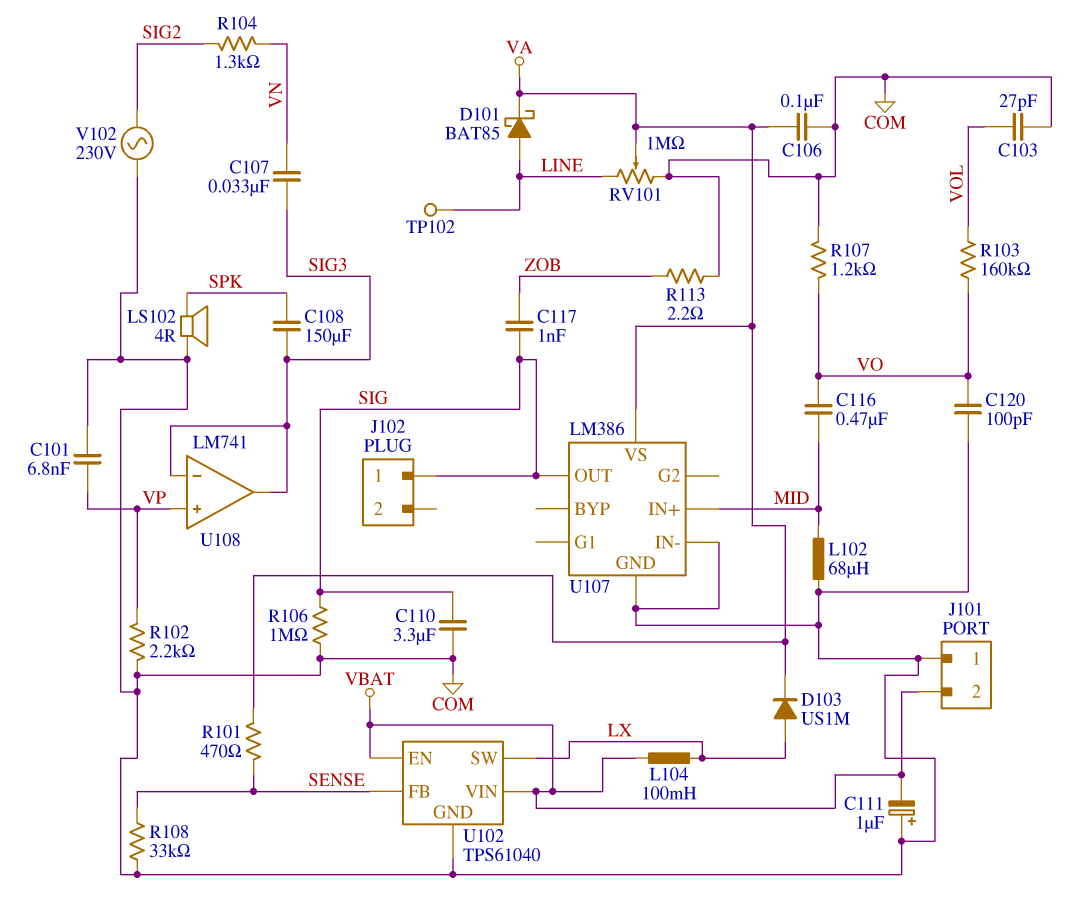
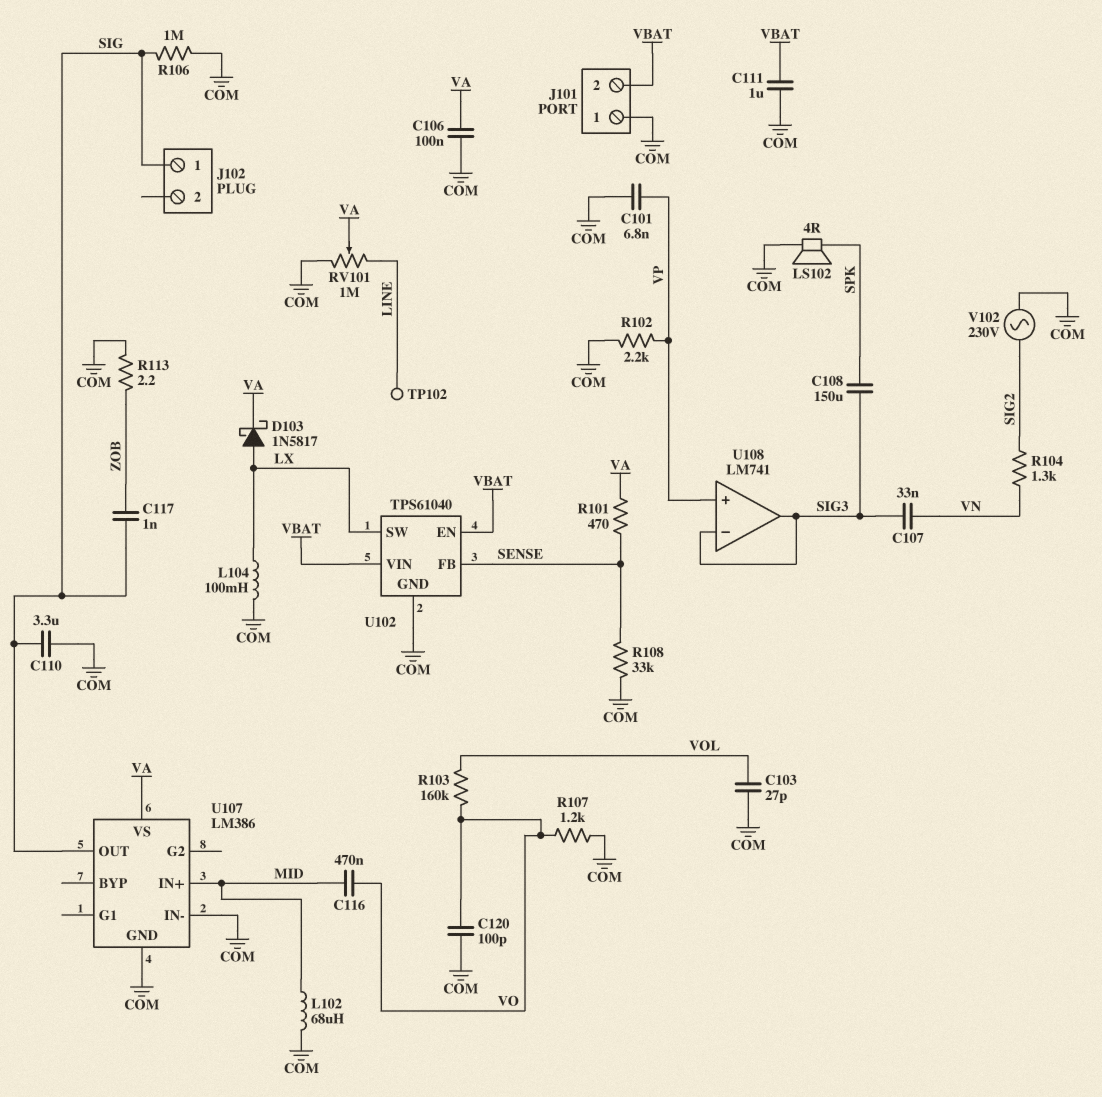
C111: 1uF (plus COM, minus VBAT) -> 1uF (COM, VBAT)
D101: schottky BAT85 (A LINE, K VA) -> none
D103: diode US1M (A LX, K VA) -> schottky 1N5817 (A LX, K VA)
L104: 100mH (LX, VBAT) -> 100mH (COM, LX)

